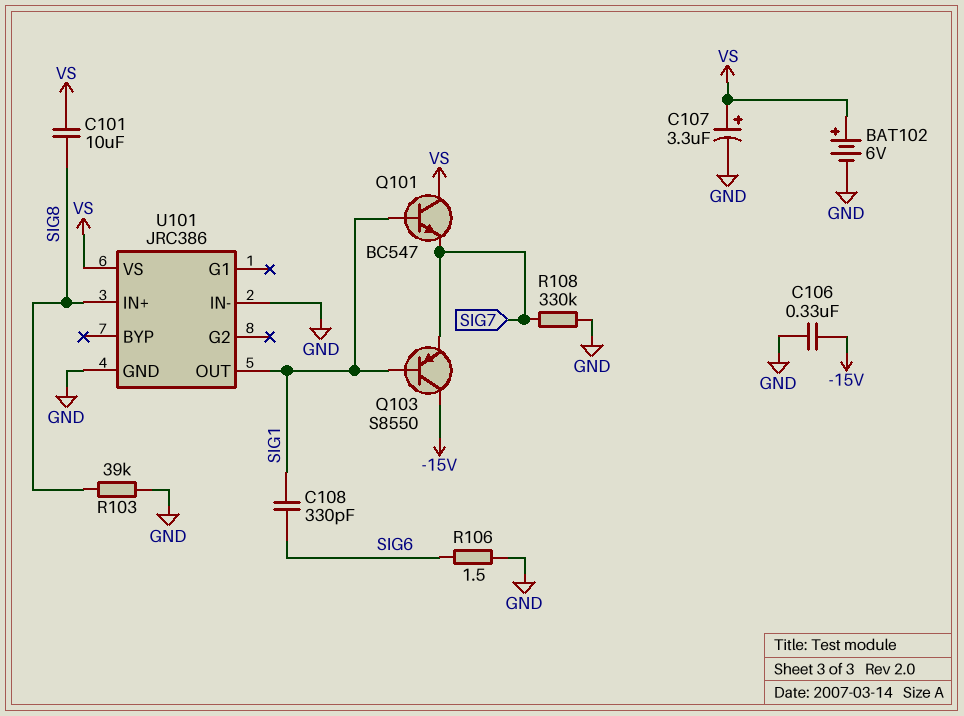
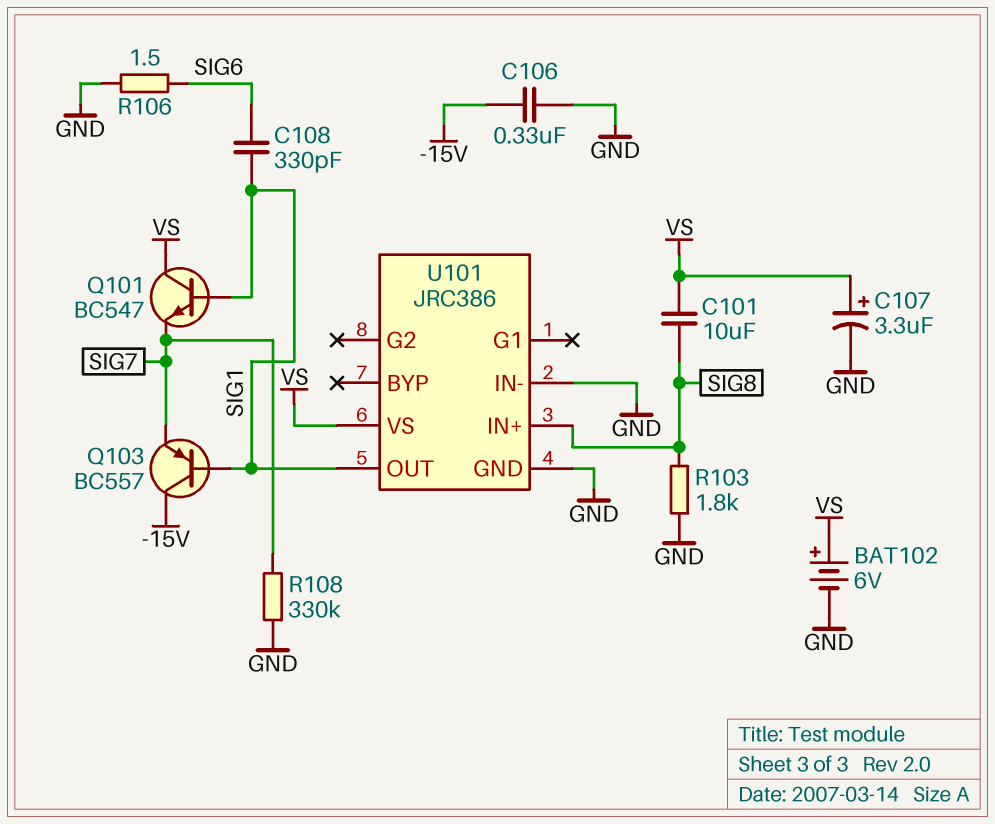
Q103: PNP S8550 (B SIG1, C -15V, E SIG7) -> PNP BC557 (B SIG1, C -15V, E SIG7)
R103: 39k (GND, SIG8) -> 1.8k (GND, SIG8)

